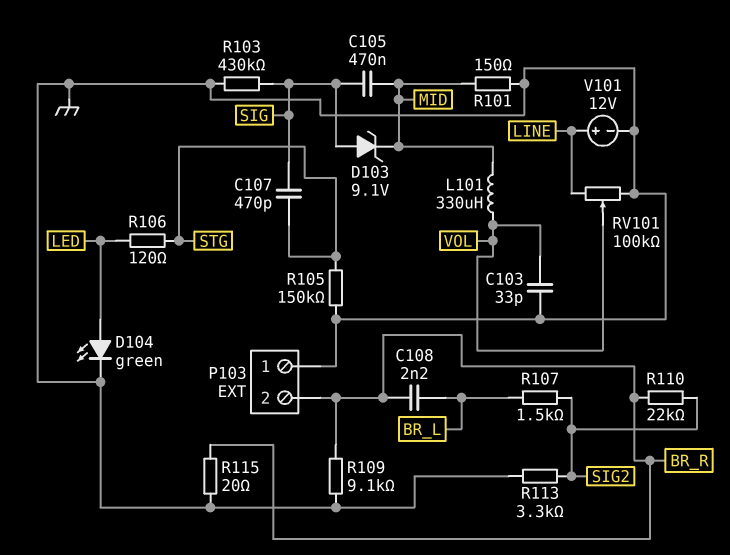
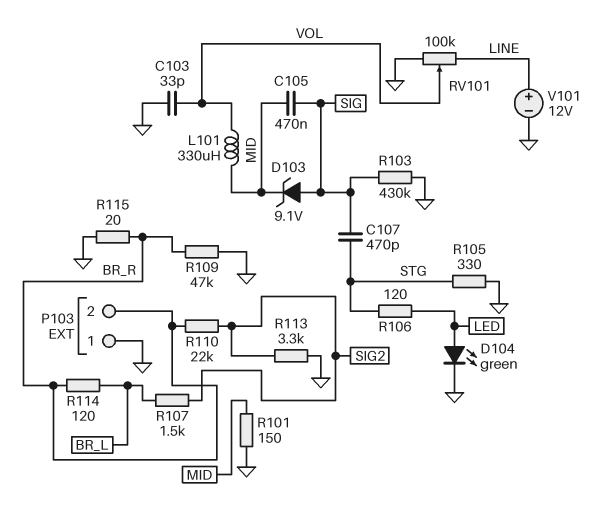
C108: 2.2nF (BR_L, BR_R) -> none
R105: 150k (GND, STG) -> 330 (GND, STG)
R109: 9.1k (BR_R, GND) -> 47k (BR_R, GND)
R114: none -> 120 (BR_L, BR_R)

